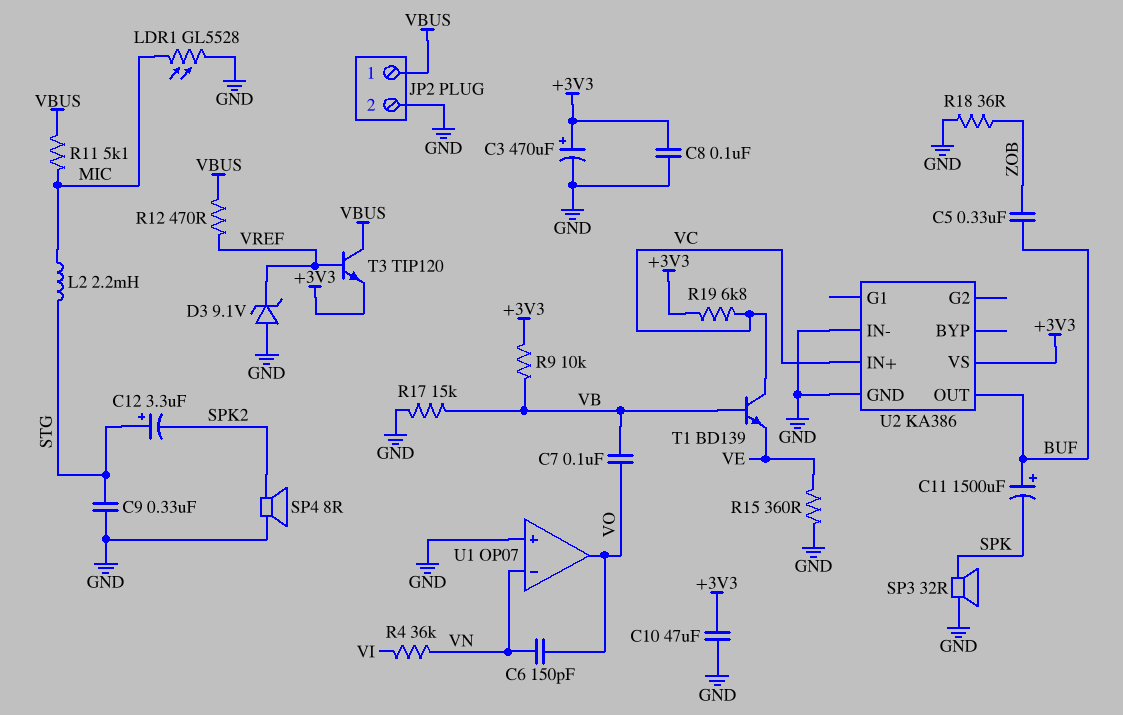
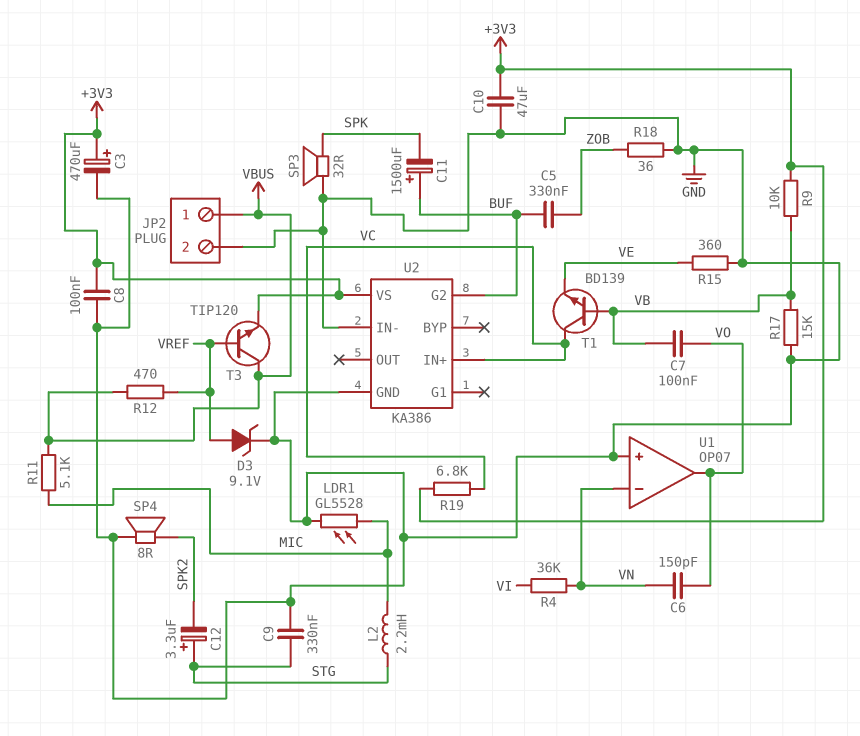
D3: zener 9.1V (A GND, K VREF) -> zener 9.1V (A VREF, K GND)
U2 pin G2: none -> BUF
U2 pin OUT: BUF -> none

